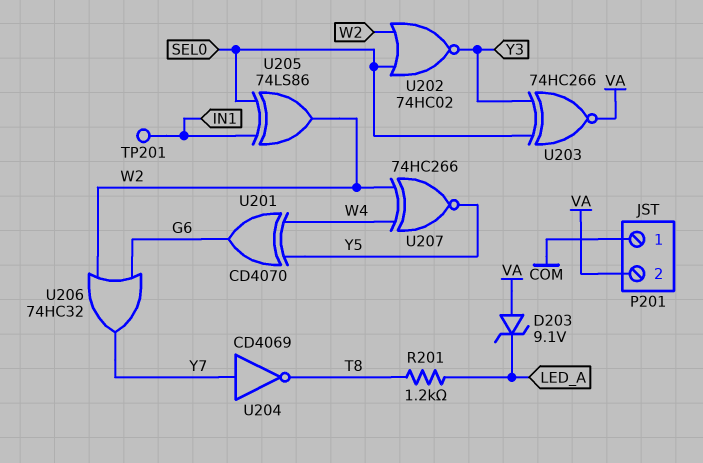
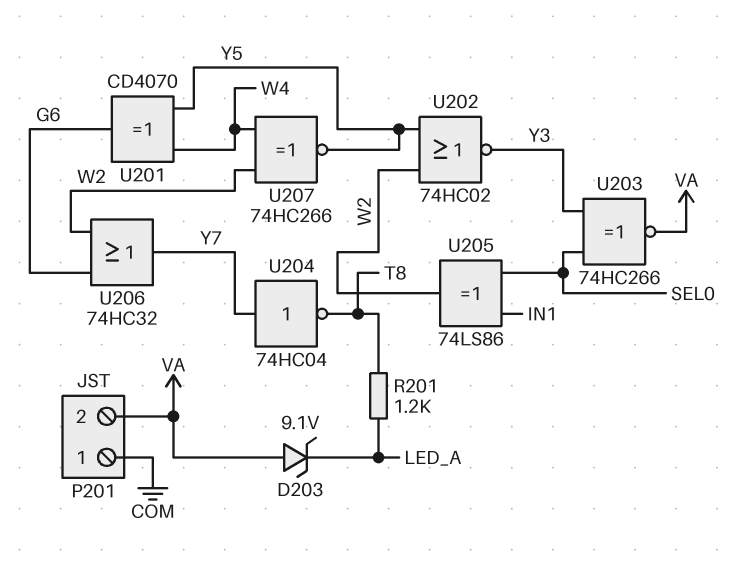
TP201: test point (IN1) -> none
U202: NOR 74HC02 (in SEL0, in W2, out Y3) -> NOR 74HC02 (in W2, in Y5, out Y3)
U204: NOT CD4069 (in Y7, out T8) -> NOT 74HC04 (in Y7, out T8)

